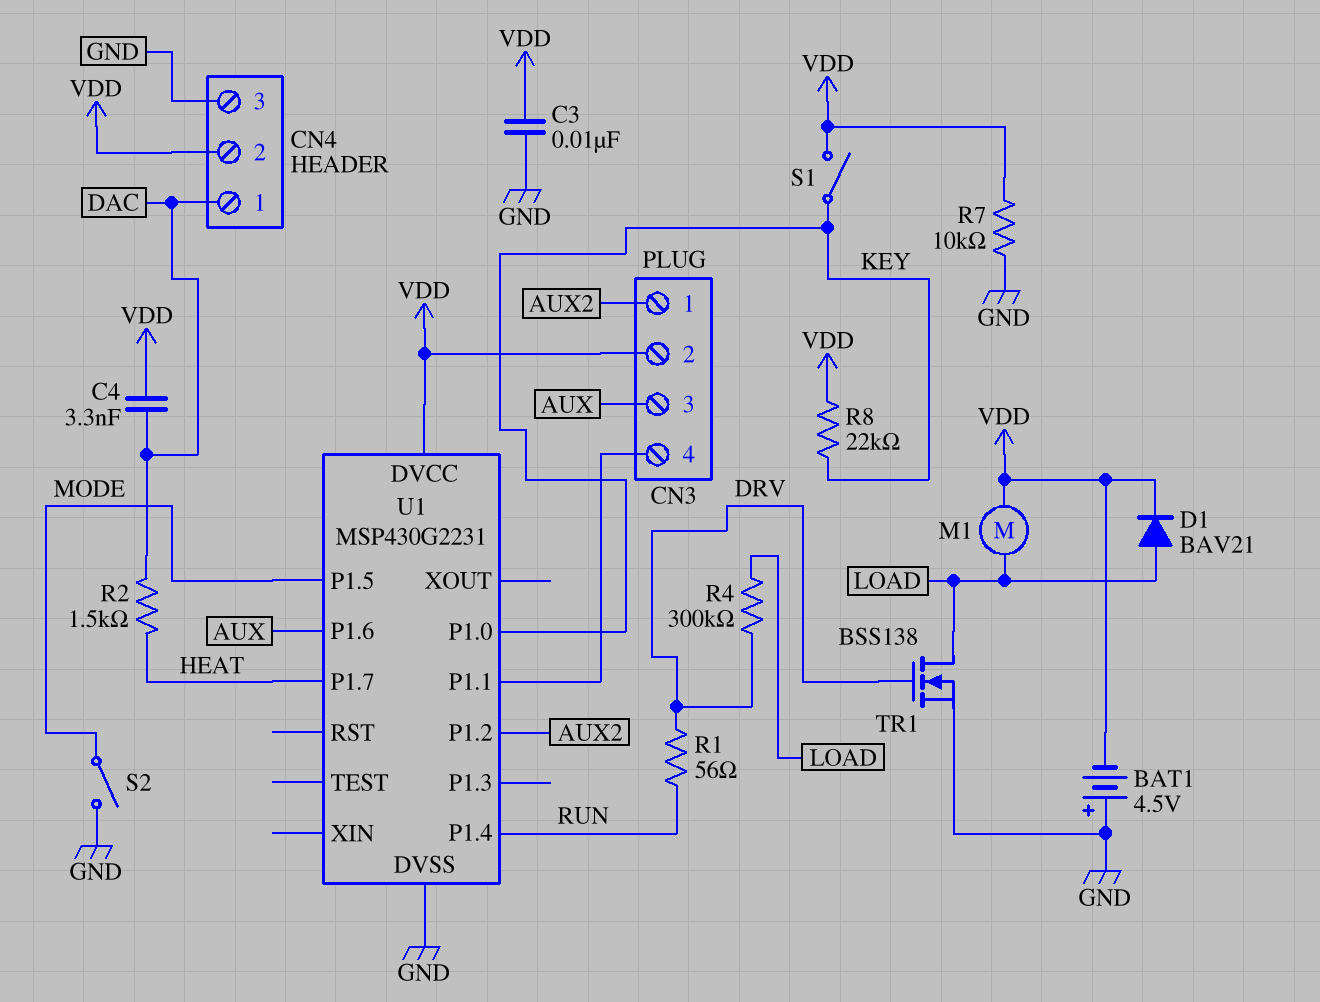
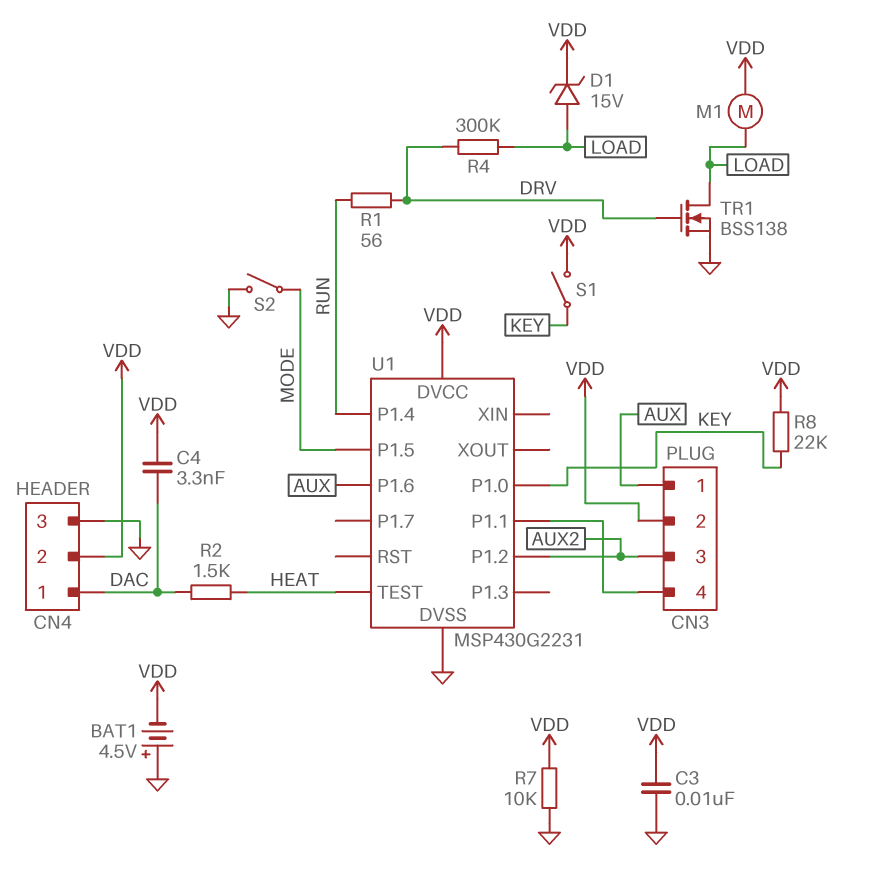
CN3 pin 1: AUX2 -> AUX
CN3 pin 3: AUX -> AUX2
D1: diode BAV21 (A LOAD, K VDD) -> zener 15V (A LOAD, K VDD)
U1 pin P1.7: HEAT -> none
U1 pin TEST: none -> HEAT

